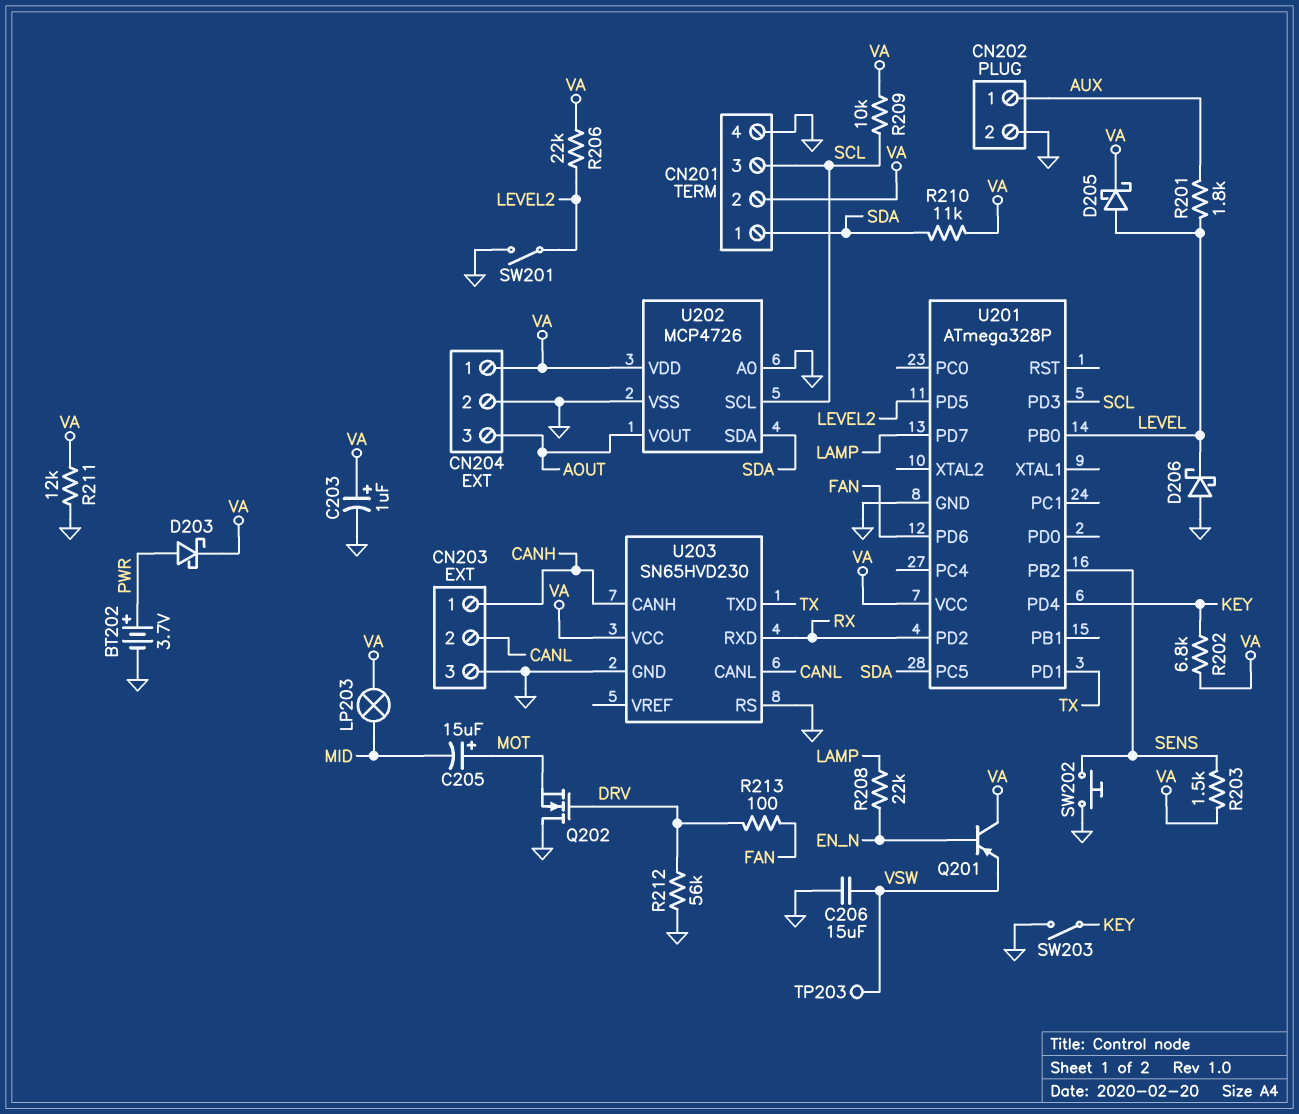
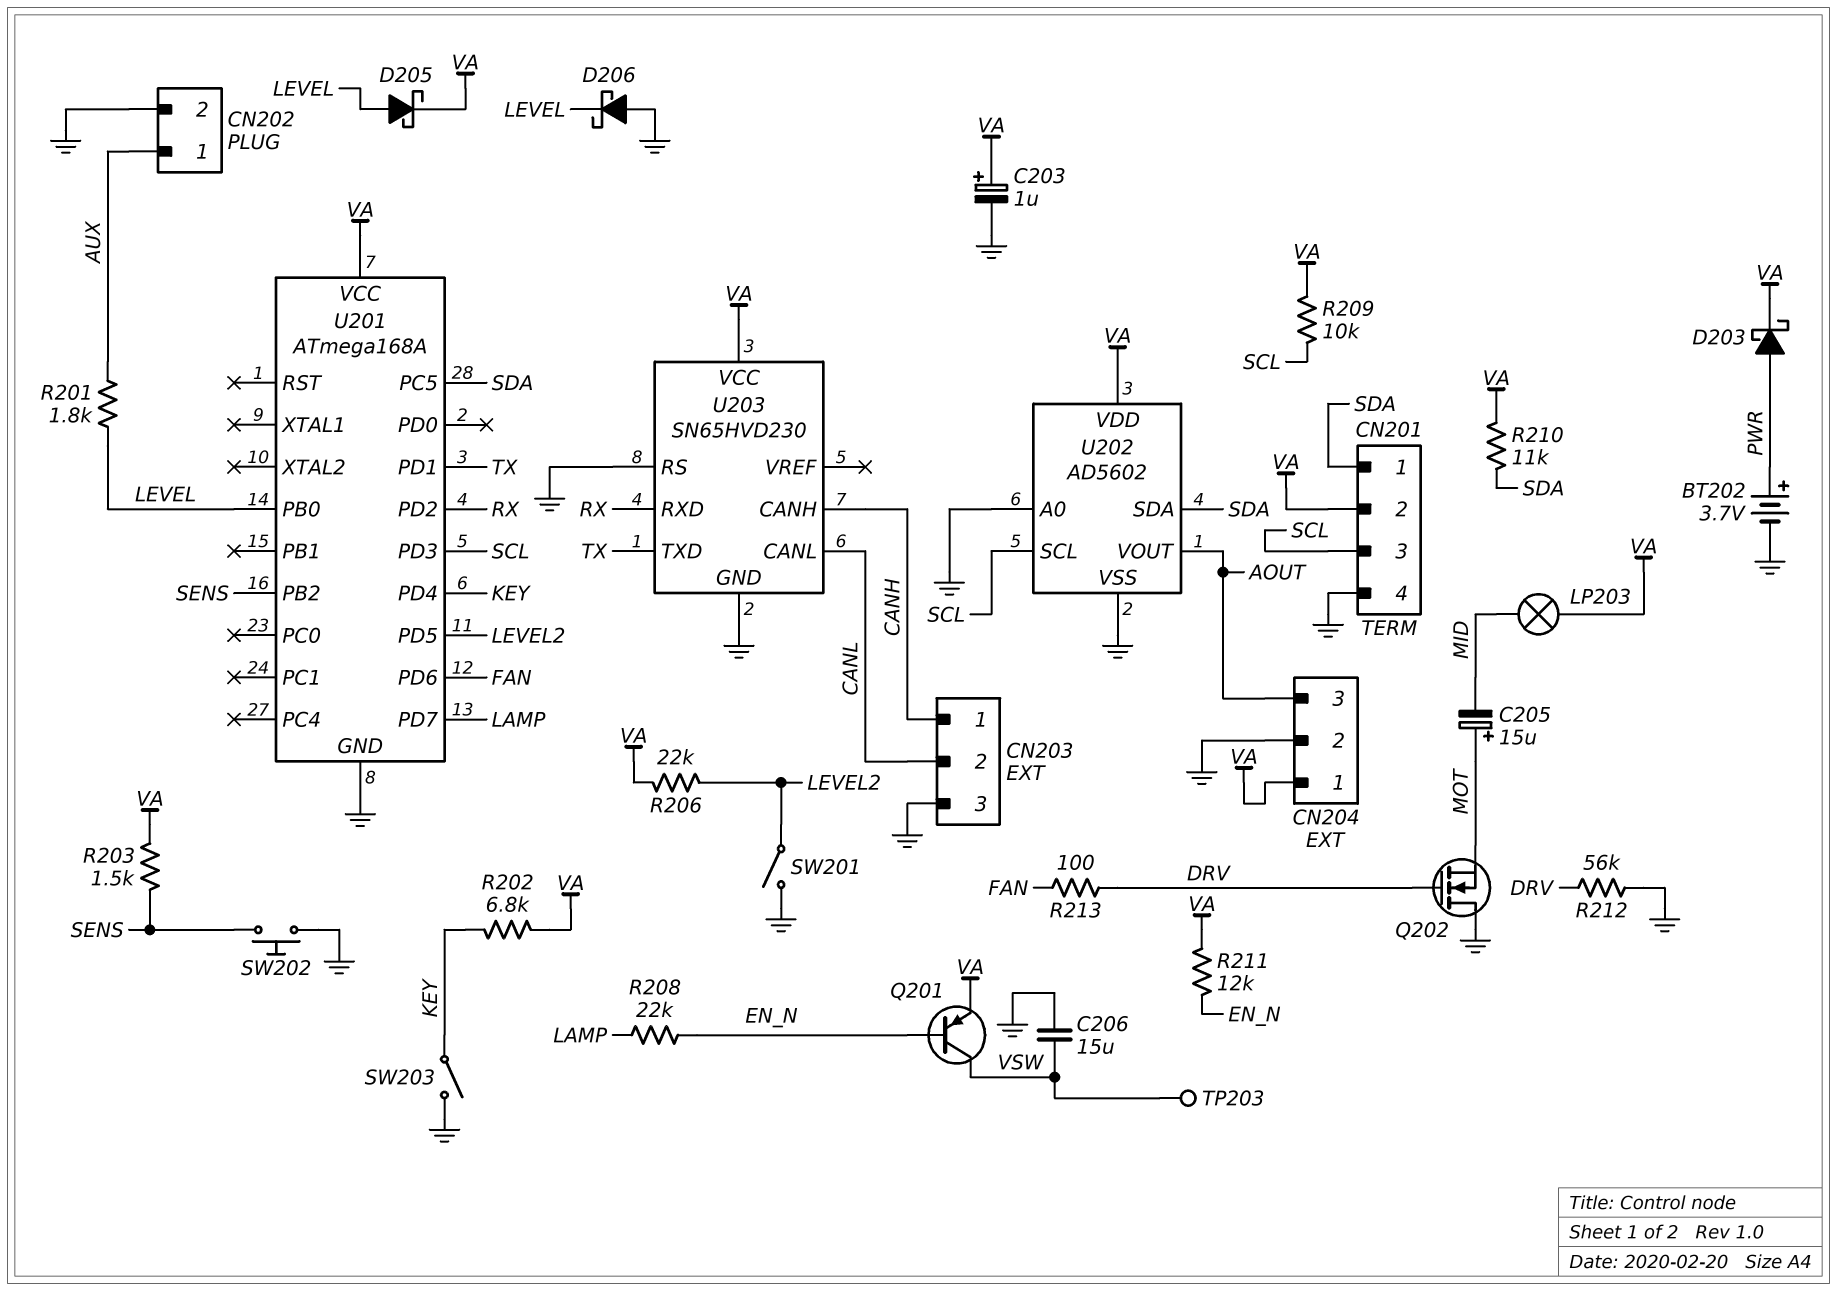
Q201: PNP (B EN_N, C VA, E VSW) -> PNP (B EN_N, C VSW, E VA)
R211: 12k (GND, VA) -> 12k (EN_N, VA)
U201: ATmega328P -> ATmega168A
U202: MCP4726 -> AD5602

